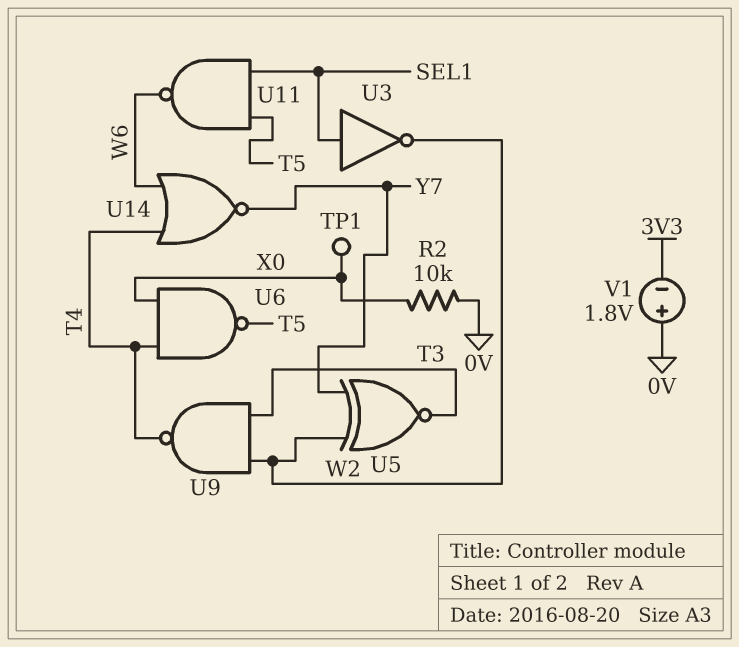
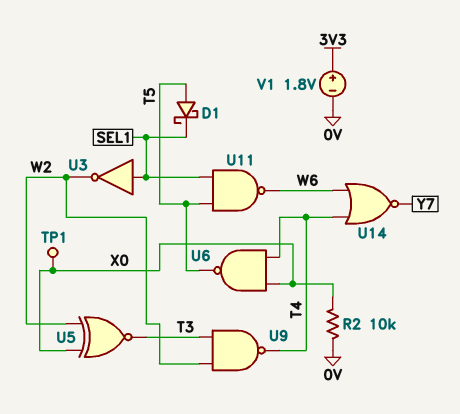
D1: none -> schottky (A T5, K SEL1)
U5: XNOR (in W2, in Y7, out T3) -> XNOR (in W2, in X0, out T3)
V1: 1.8V (plus 0V, minus 3V3) -> 1.8V (plus 3V3, minus 0V)

